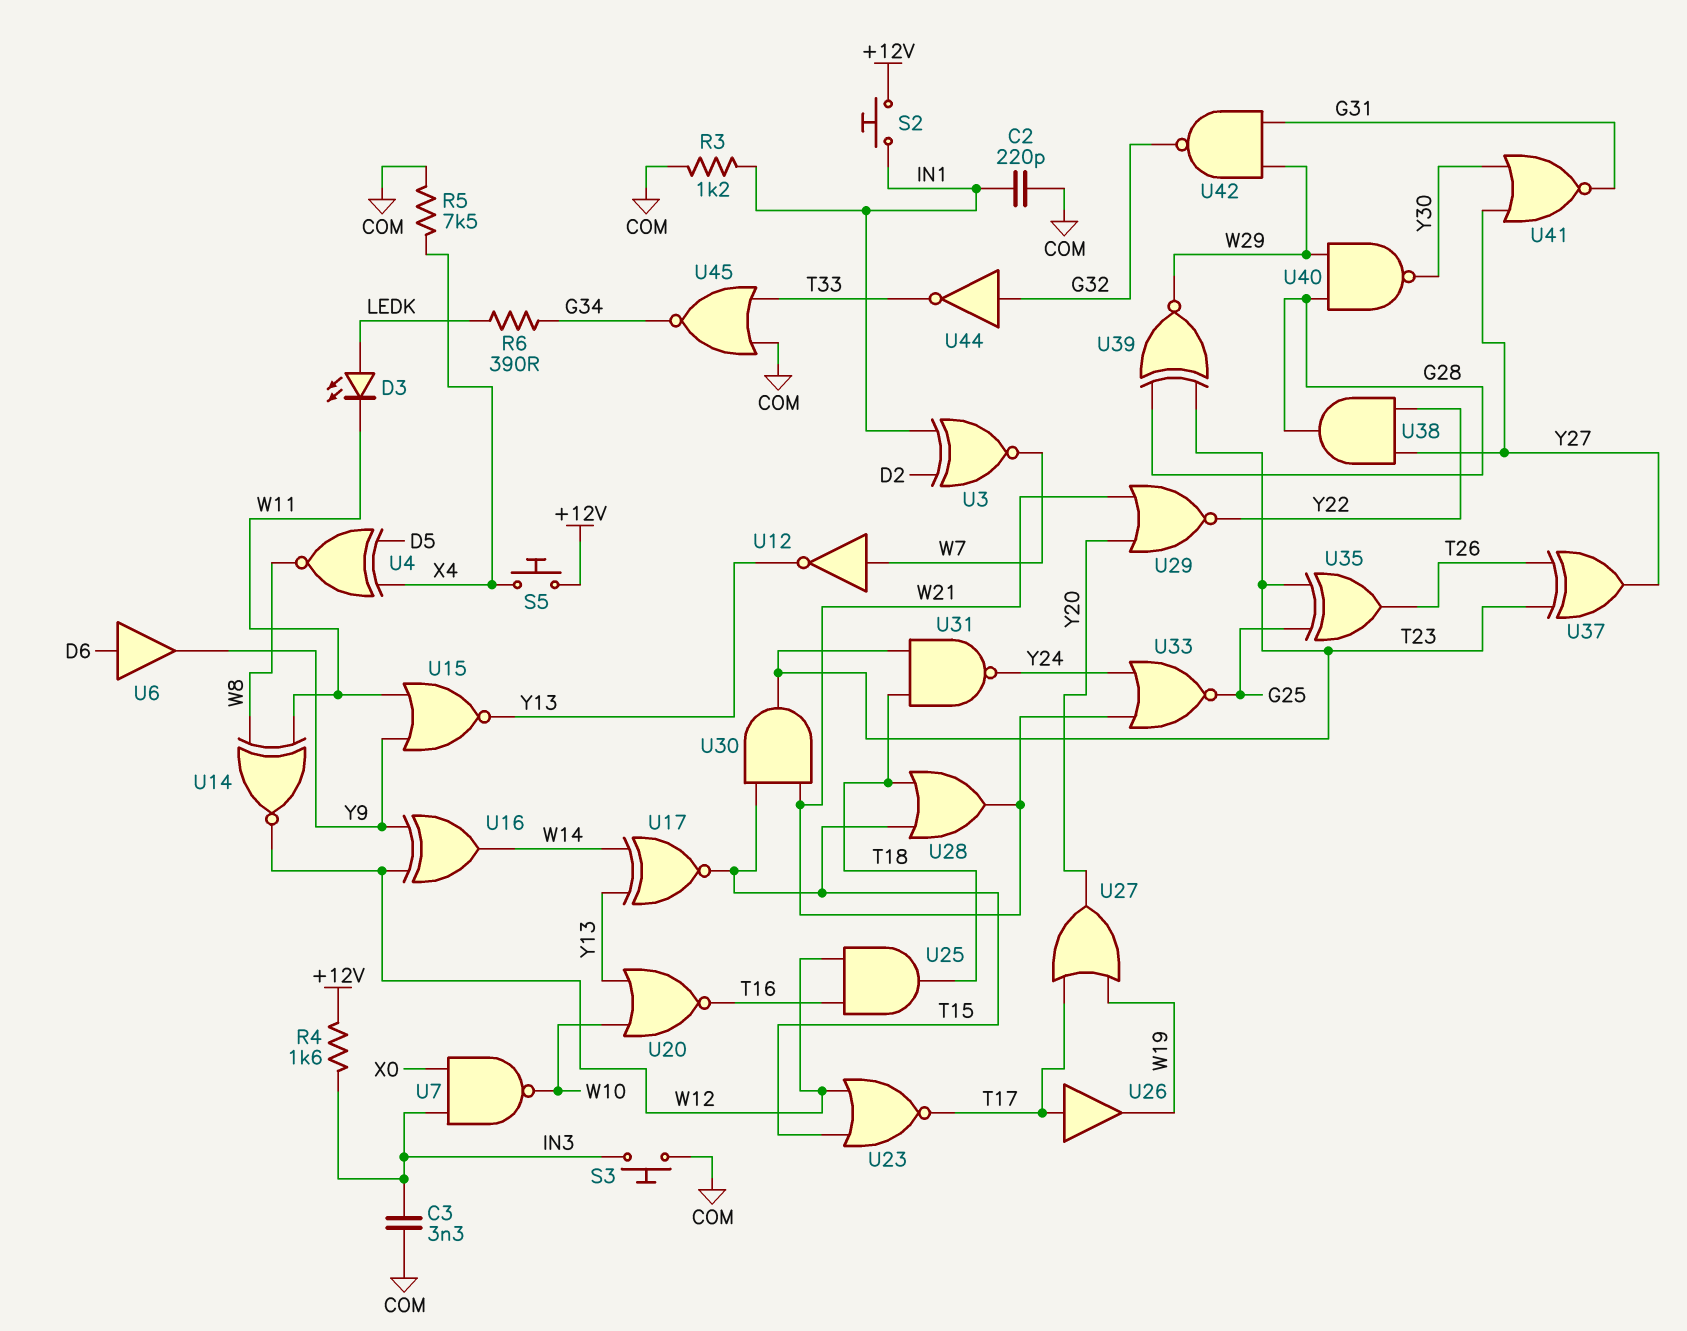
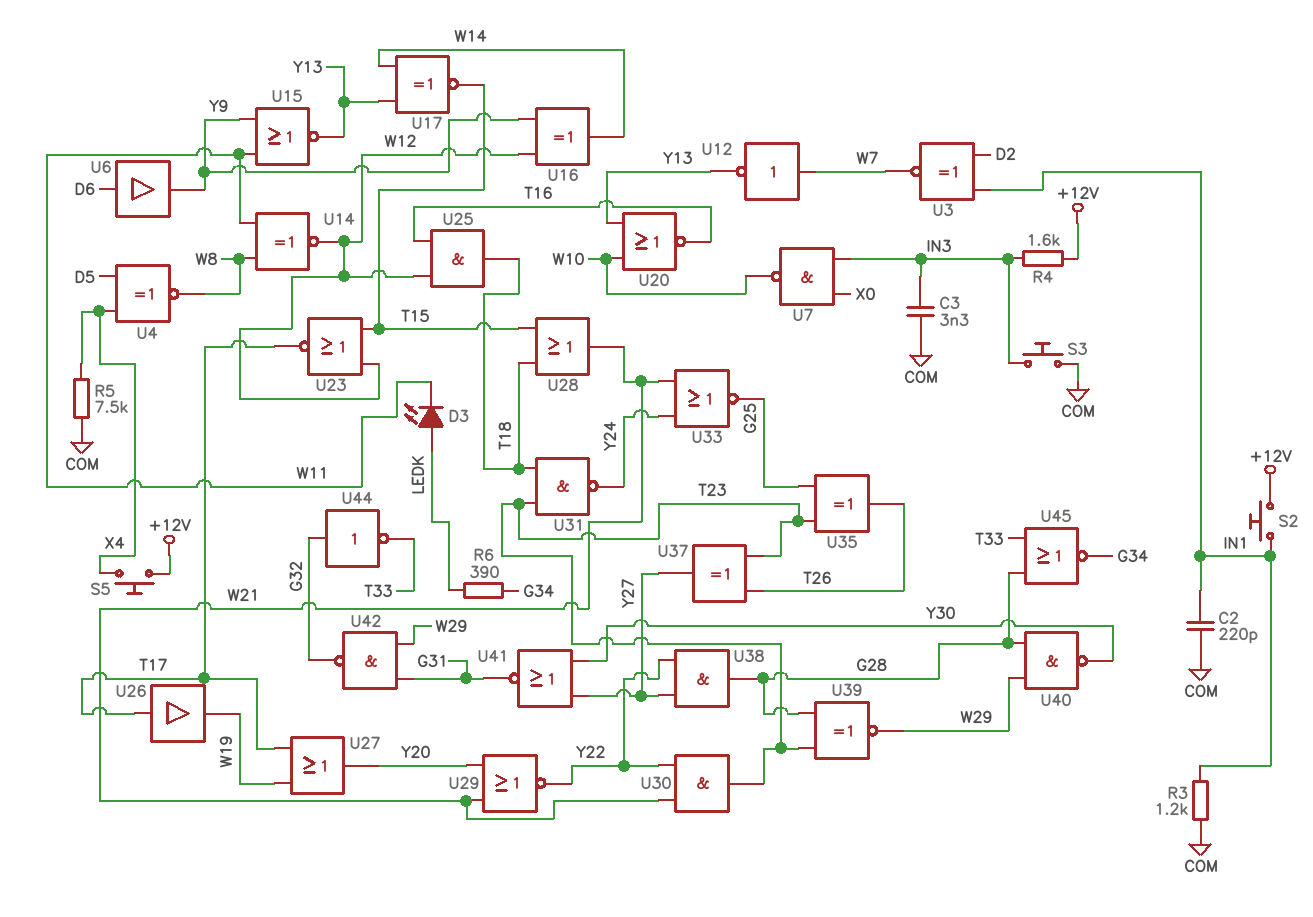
U30: AND (in T15, in W21, out T23) -> AND (in W21, in Y22, out T23)
U45: NOR (in COM, in T33, out G34) -> NOR (in G28, in T33, out G34)

